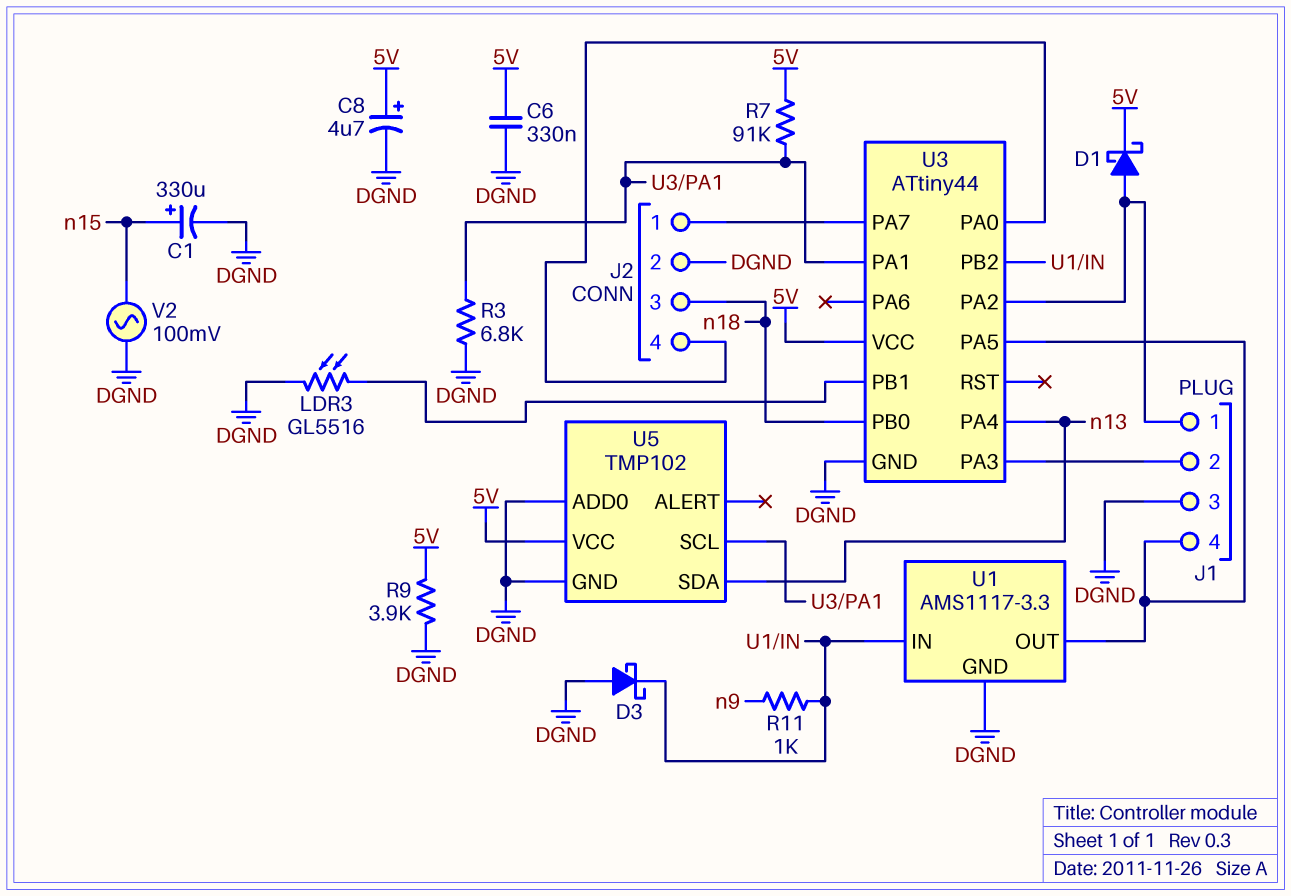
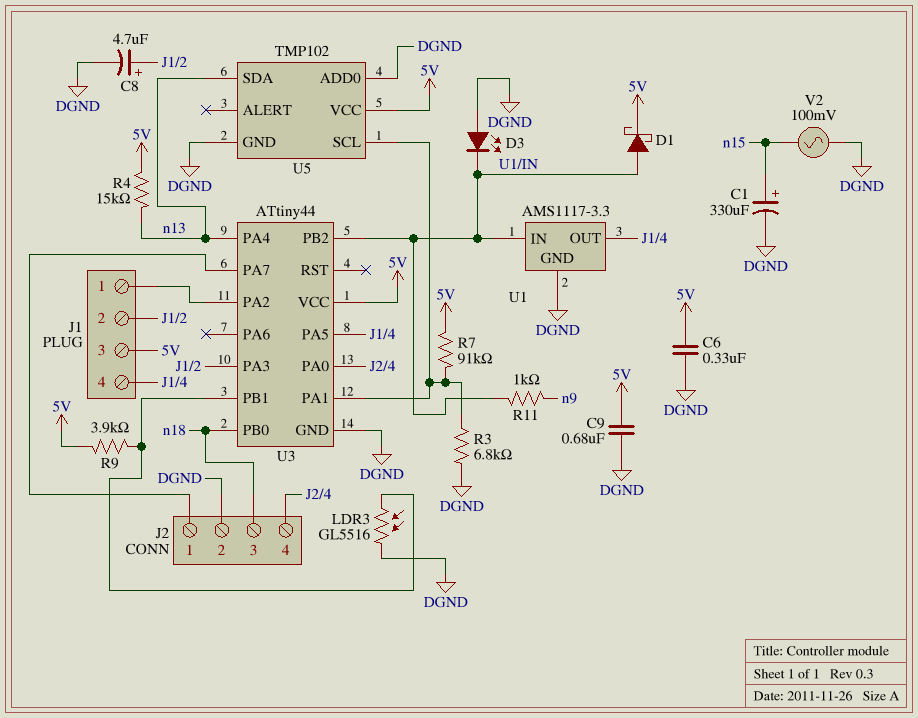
C8: 4.7uF (plus 5V, minus DGND) -> 4.7uF (plus J1/2, minus DGND)
C9: none -> 680nF (5V, DGND)
D1: schottky (A J1/1, K 5V) -> schottky (A U1/IN, K 5V)
D3: schottky (A DGND, K U1/IN) -> LED (A DGND, K U1/IN)
J1 pin 3: DGND -> 5V
R4: none -> 15k (5V, n13)
R9: 3.9k (5V, DGND) -> 3.9k (5V, U3/PB1)

